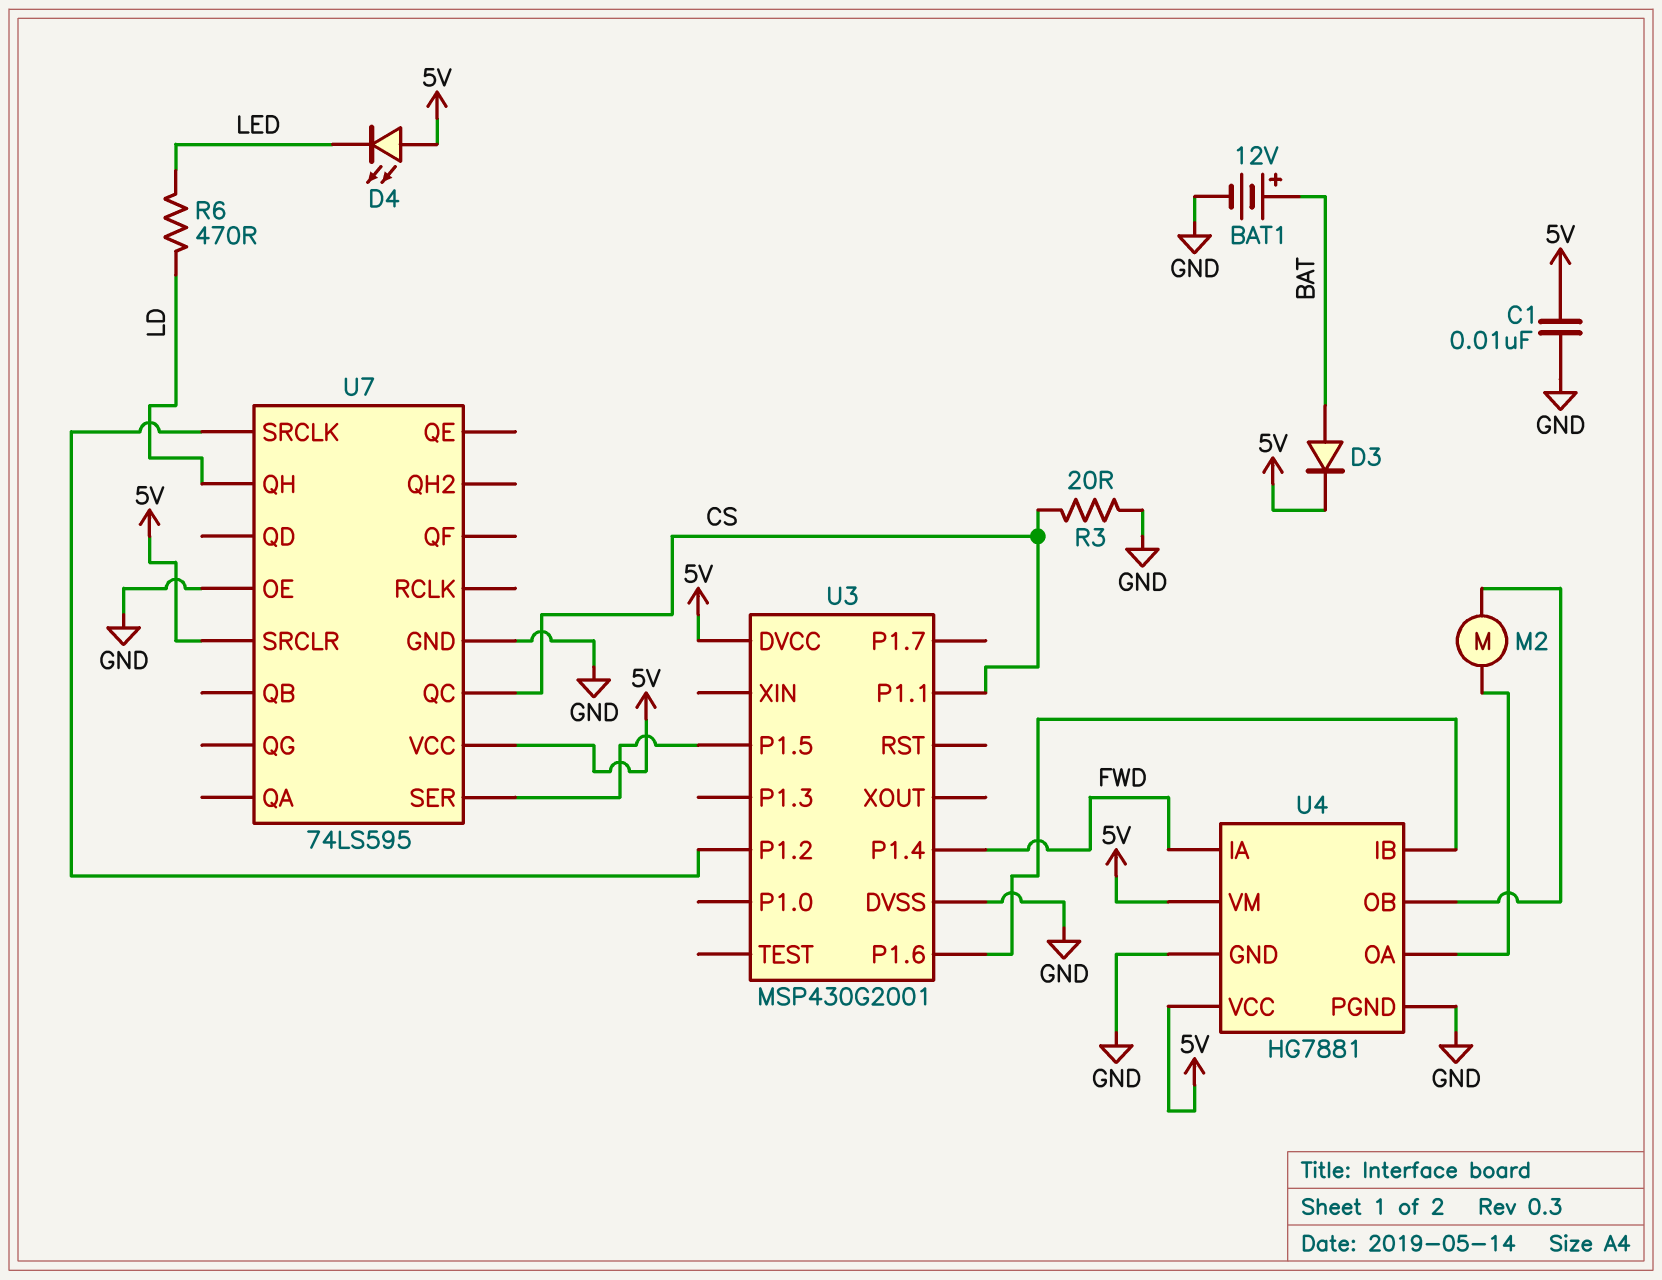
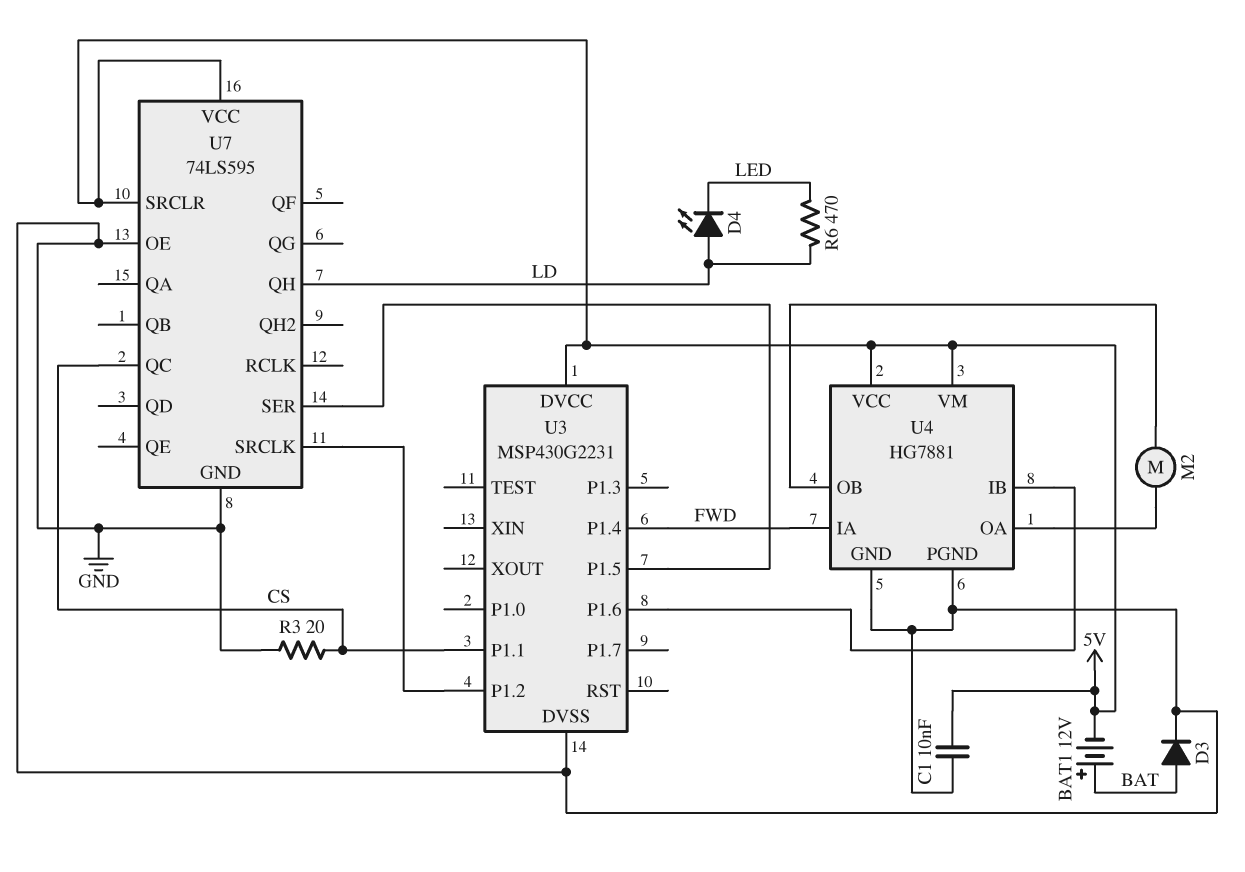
BAT1: 12V (plus BAT, minus GND) -> 12V (plus BAT, minus 5V)
D3: diode (A BAT, K 5V) -> diode (A BAT, K GND)
D4: LED (A 5V, K LED) -> LED (A LD, K LED)
U3: MSP430G2001 -> MSP430G2231

